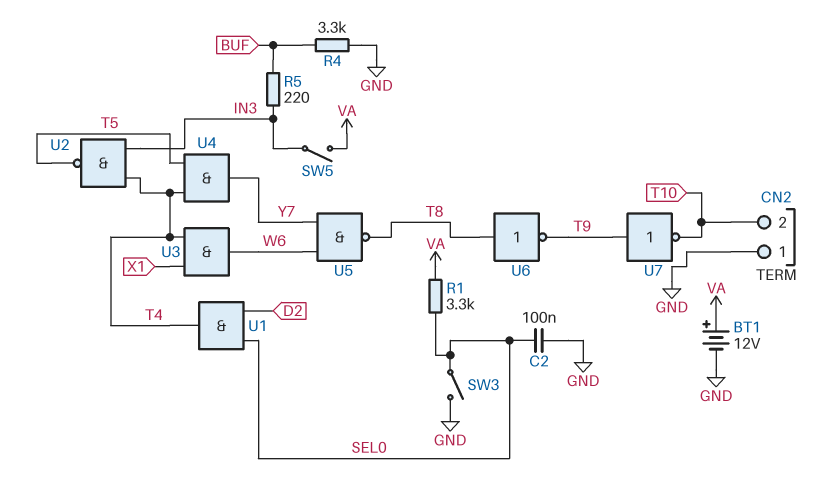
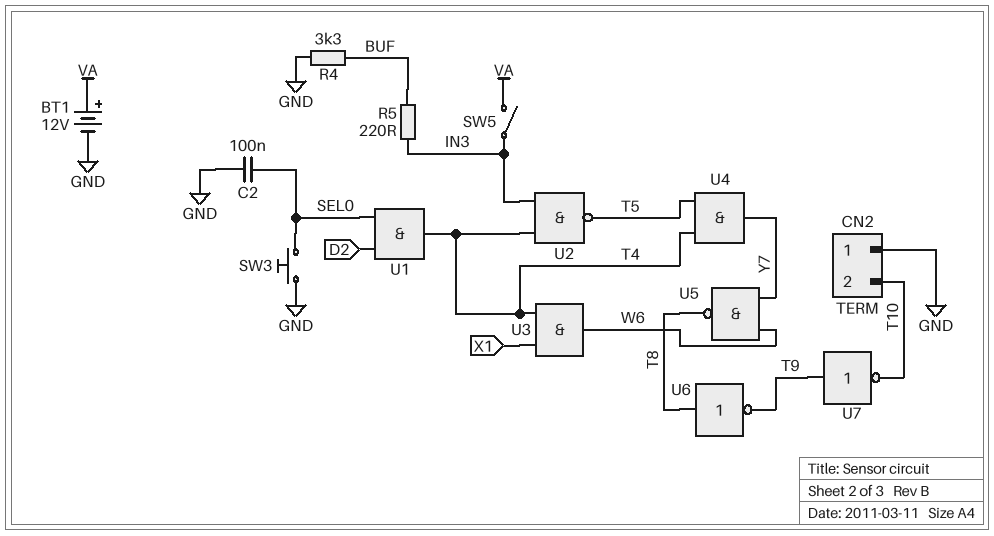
R1: 3.3k (SEL0, VA) -> none
SW3: switch (GND, SEL0) -> button (GND, SEL0)

